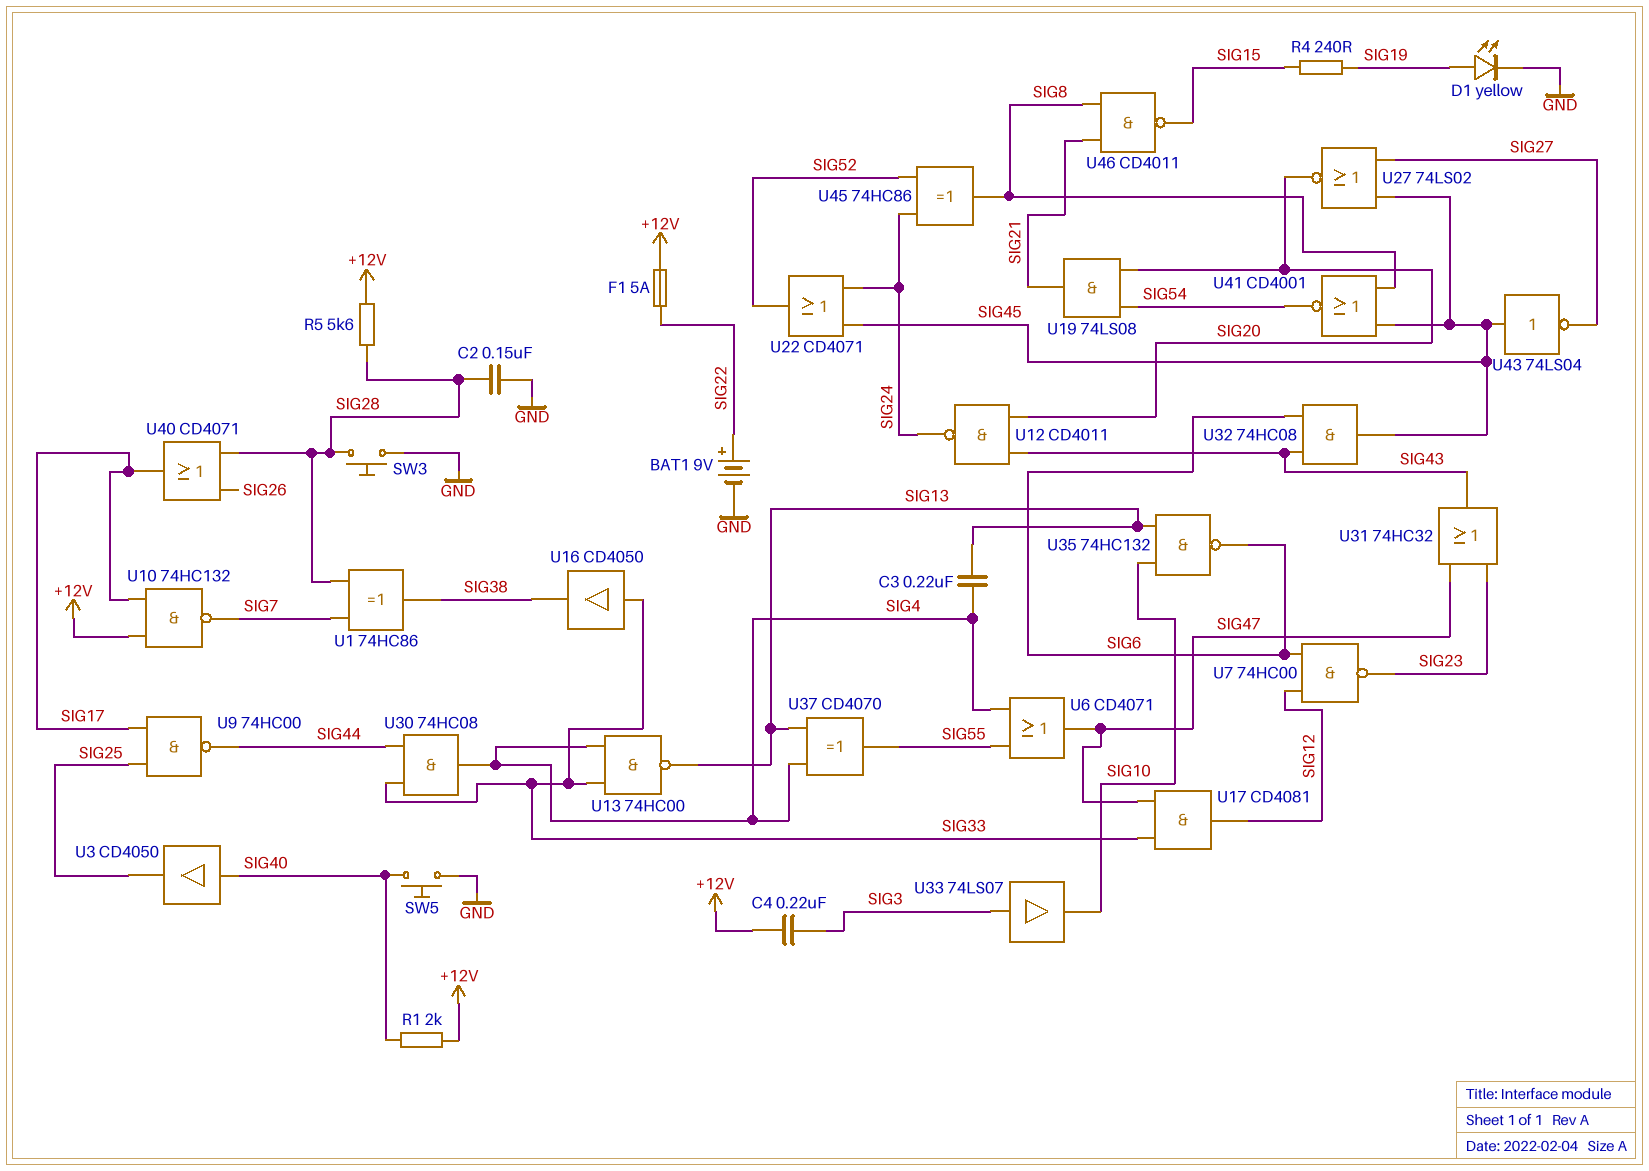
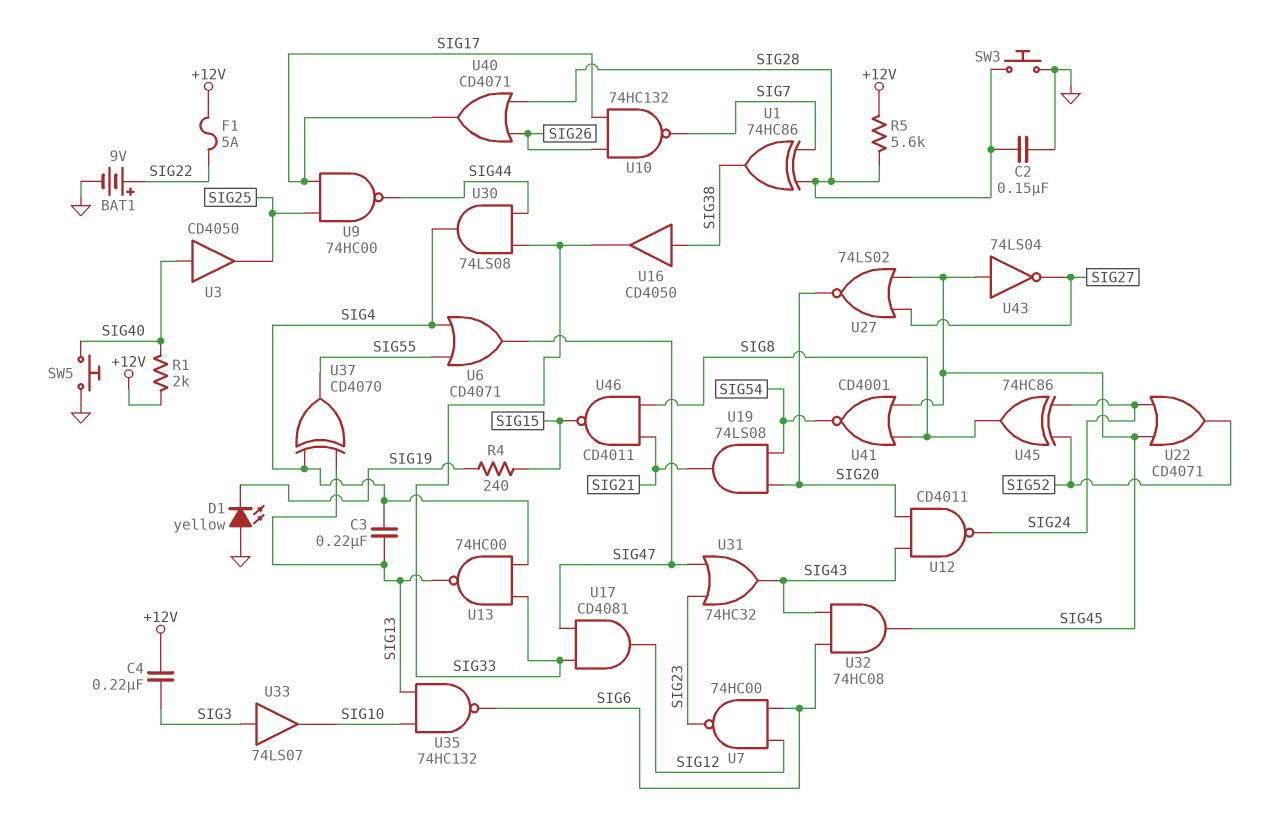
D1: LED yellow (A SIG19, K GND) -> LED yellow (A GND, K SIG19)
U10: NAND 74HC132 (in +12V, in SIG17, out SIG7) -> NAND 74HC132 (in SIG17, in SIG26, out SIG7)
U16: buffer CD4050 (in SIG33, out SIG38) -> buffer CD4050 (in SIG38, out SIG33)
U30: AND 74HC08 (in SIG33, in SIG44, out SIG4) -> AND 74LS08 (in SIG33, in SIG44, out SIG4)

